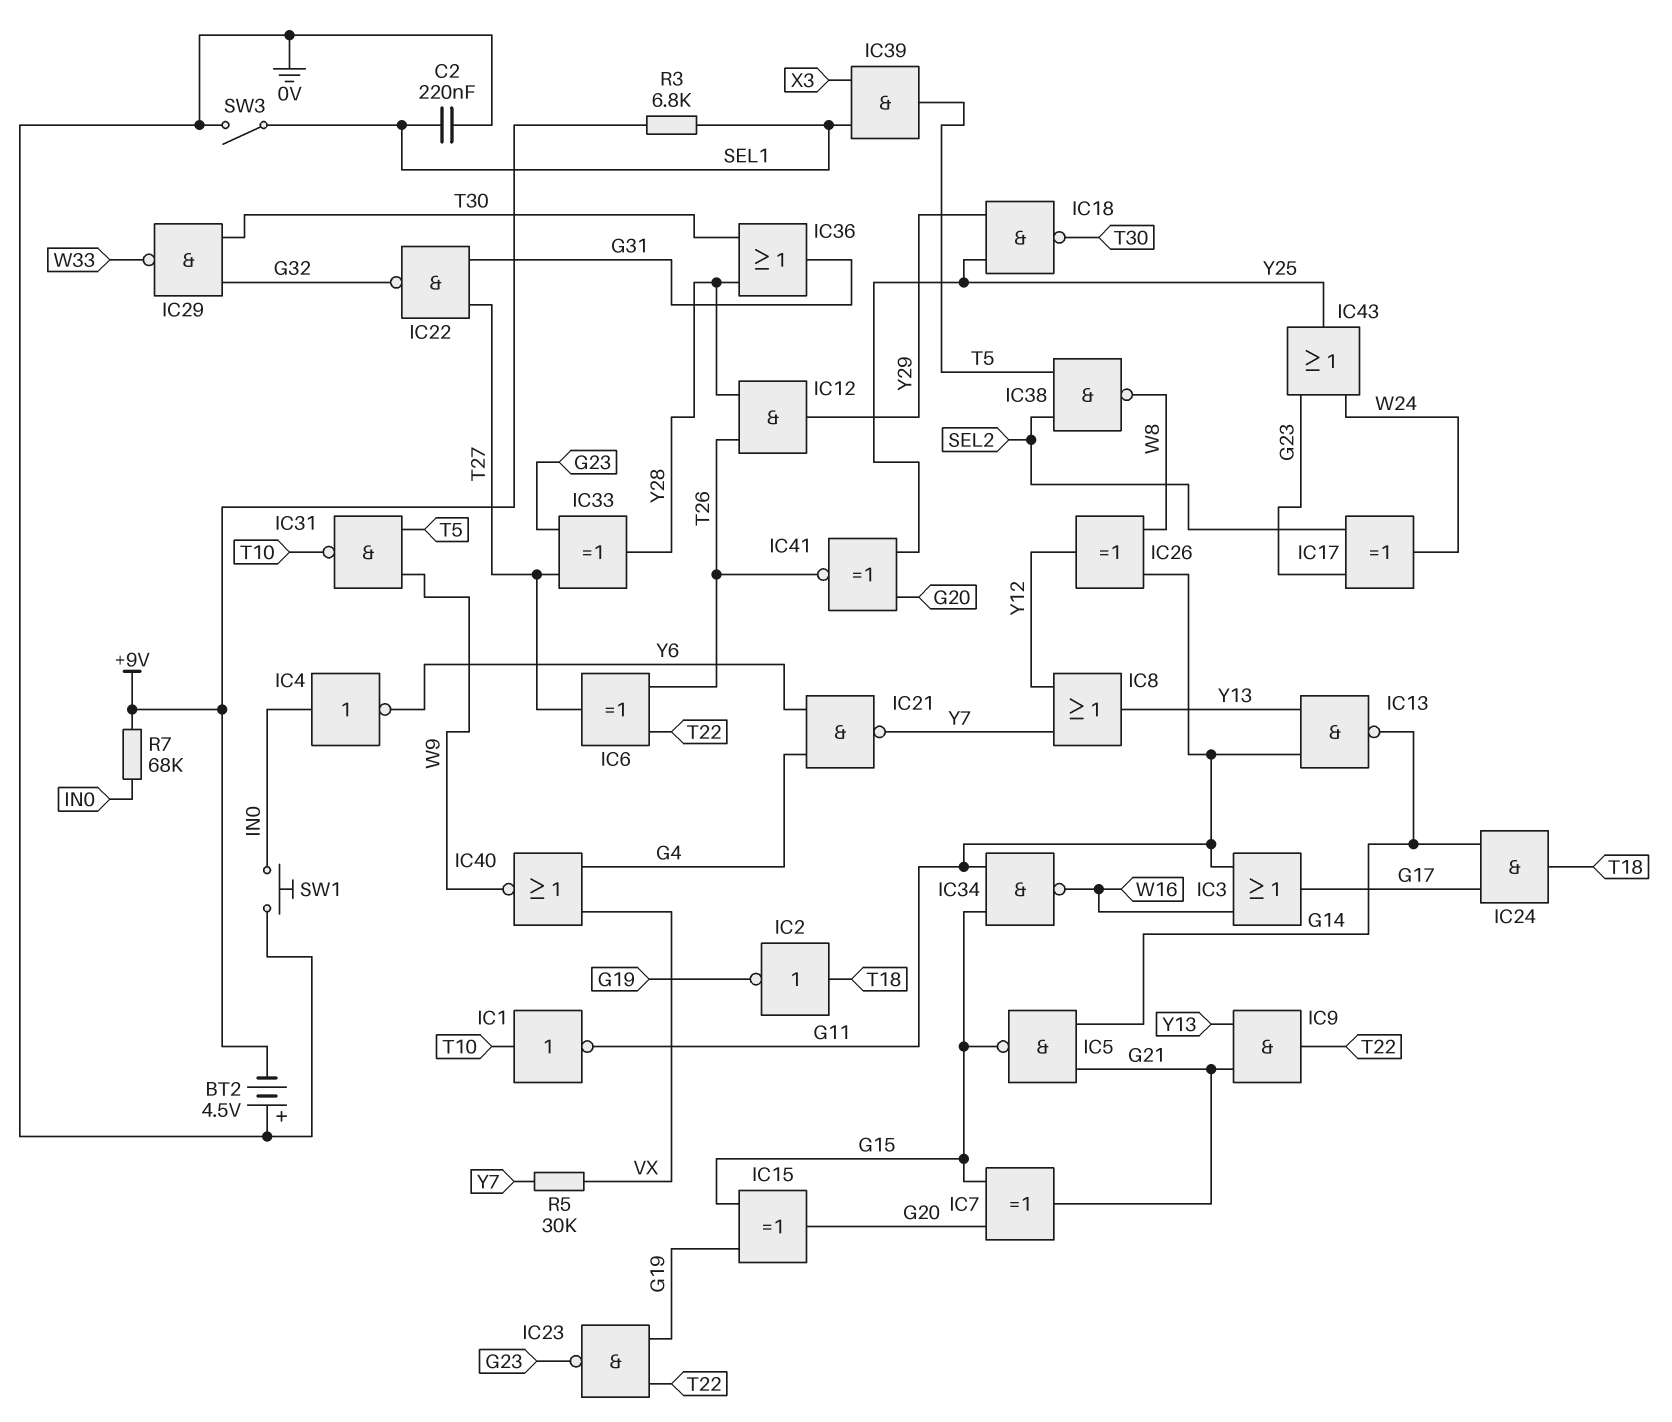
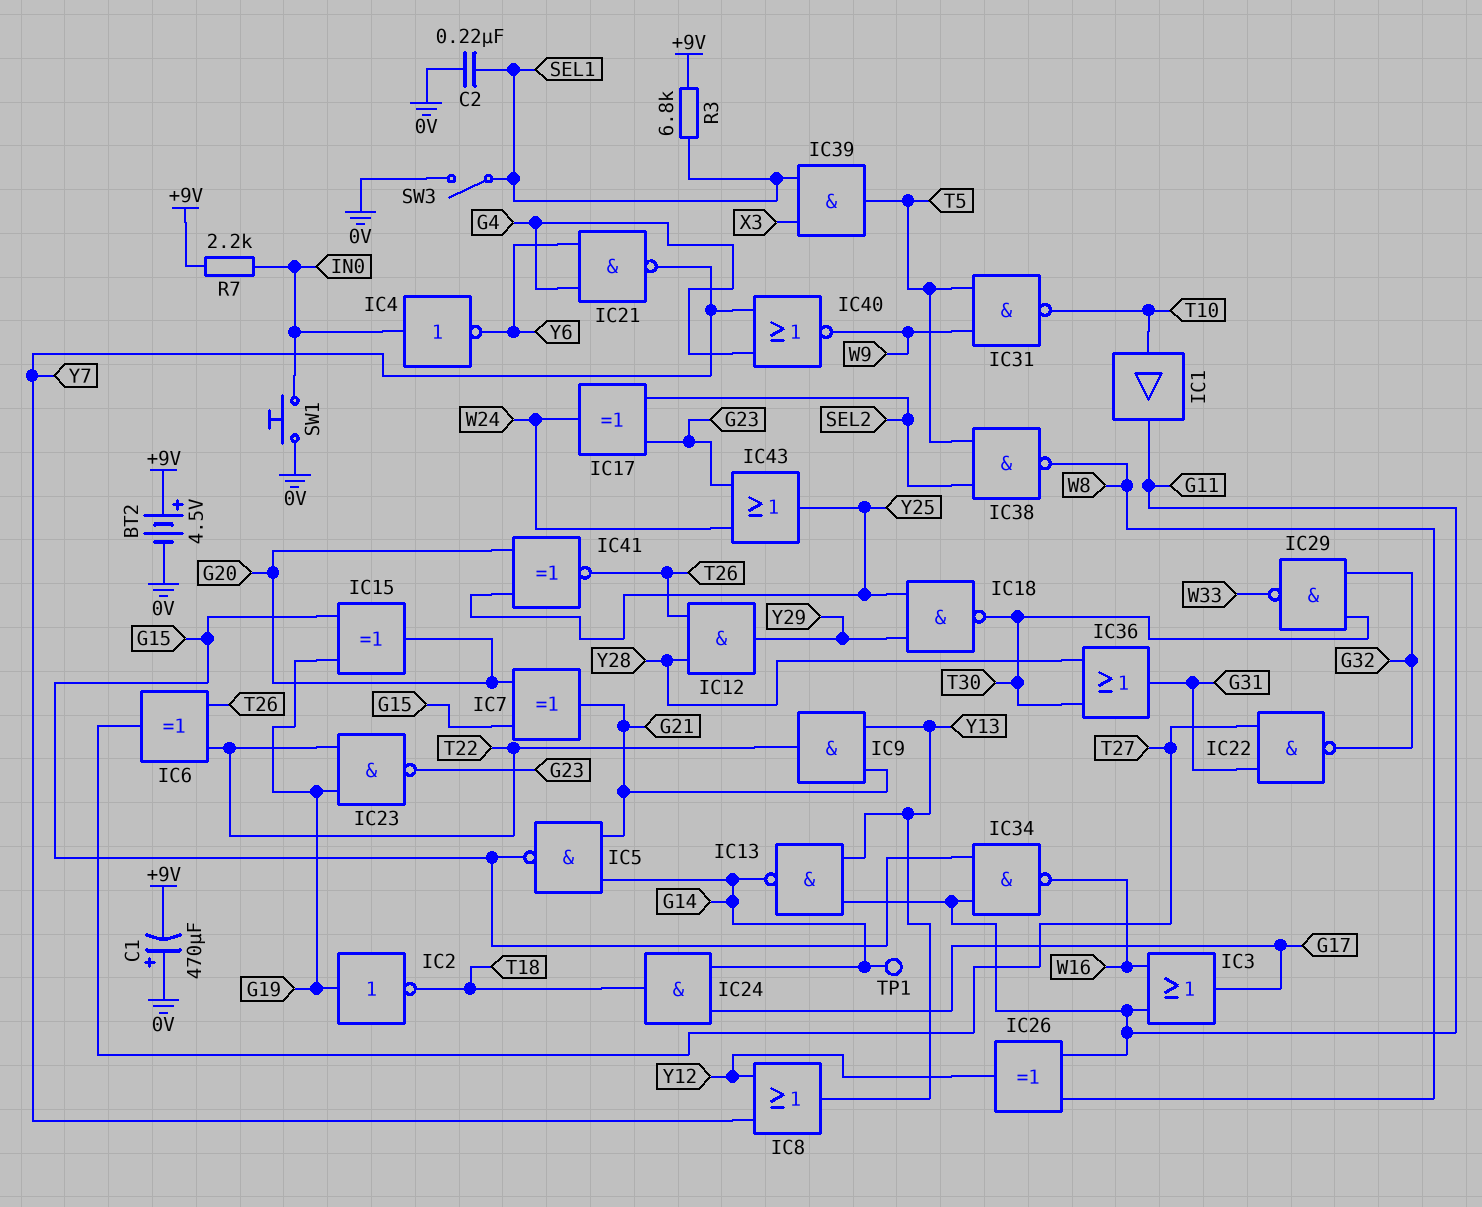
BT2: 4.5V (plus 0V, minus +9V) -> 4.5V (plus +9V, minus 0V)
C1: none -> 470uF (plus 0V, minus +9V)
IC1: NOT (in T10, out G11) -> buffer (in T10, out G11)
IC2: NOT (in T18, out G19) -> NOT (in G19, out T18)
IC33: XOR (in G23, in T27, out Y28) -> none
IC40: NOR (in G4, in VX, out W9) -> NOR (in G4, in Y7, out W9)
R5: 30k (VX, Y7) -> none
R7: 68k (+9V, IN0) -> 2.2k (+9V, IN0)
TP1: none -> test point (G14)

